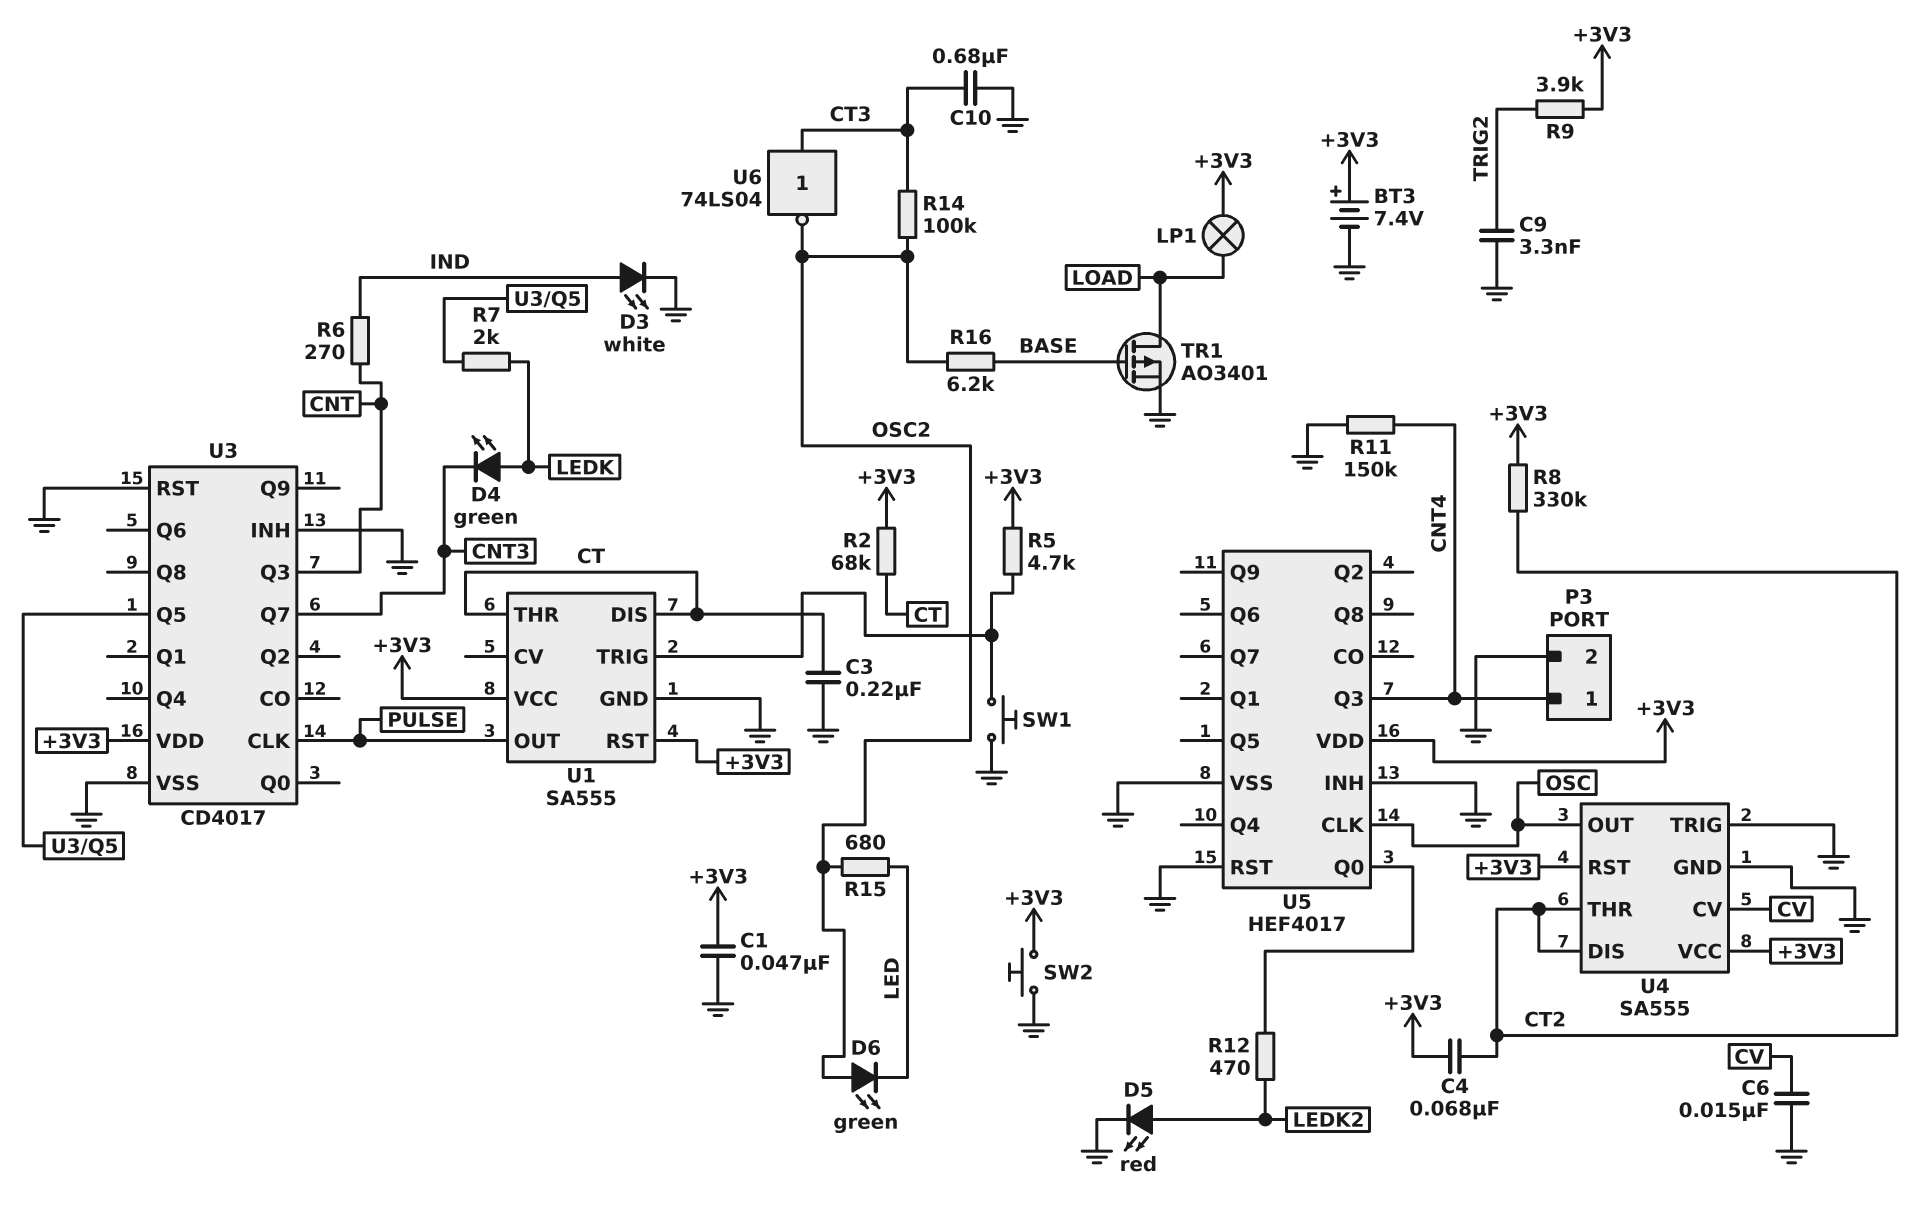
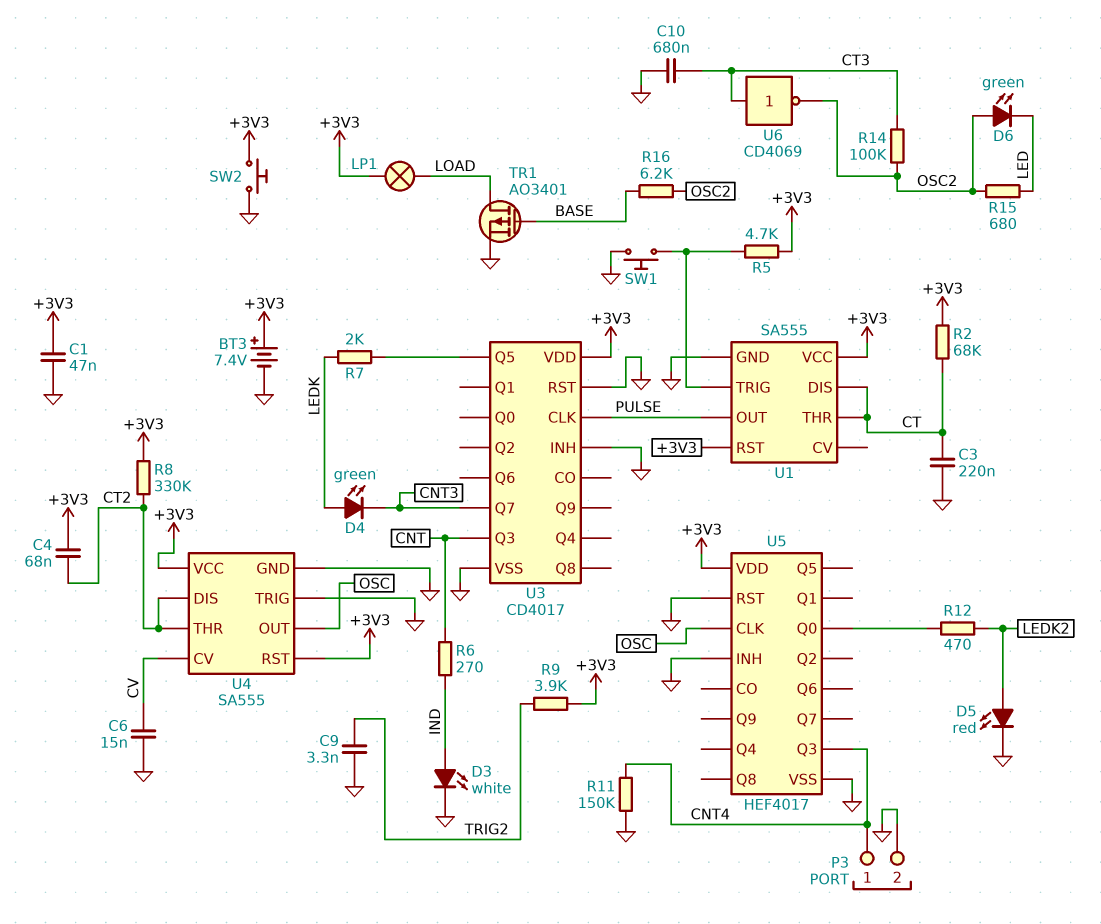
U6: NOT 74LS04 (in CT3, out OSC2) -> NOT CD4069 (in CT3, out OSC2)

